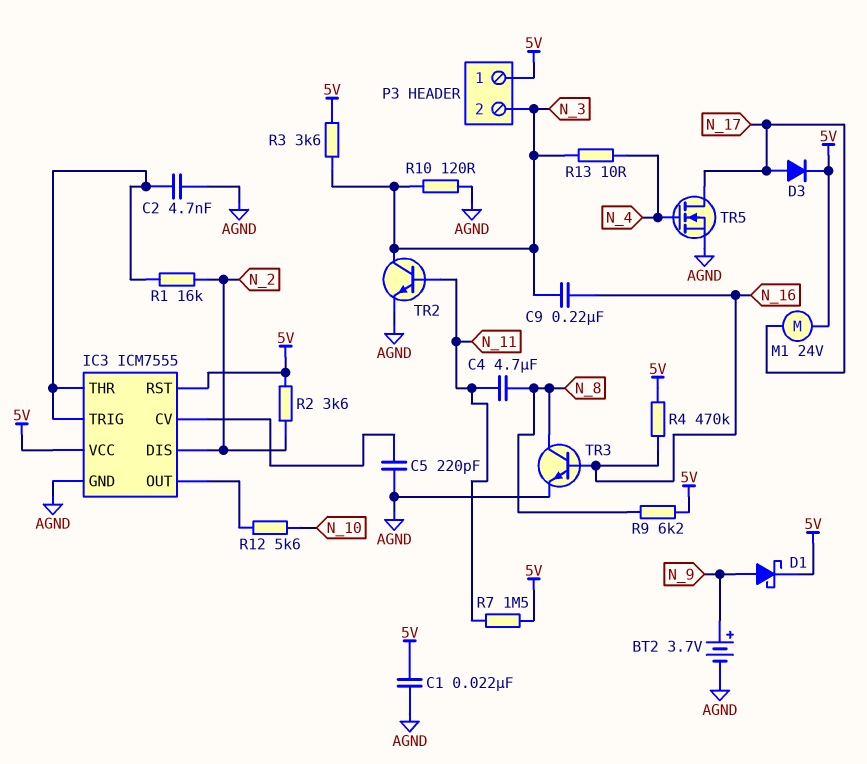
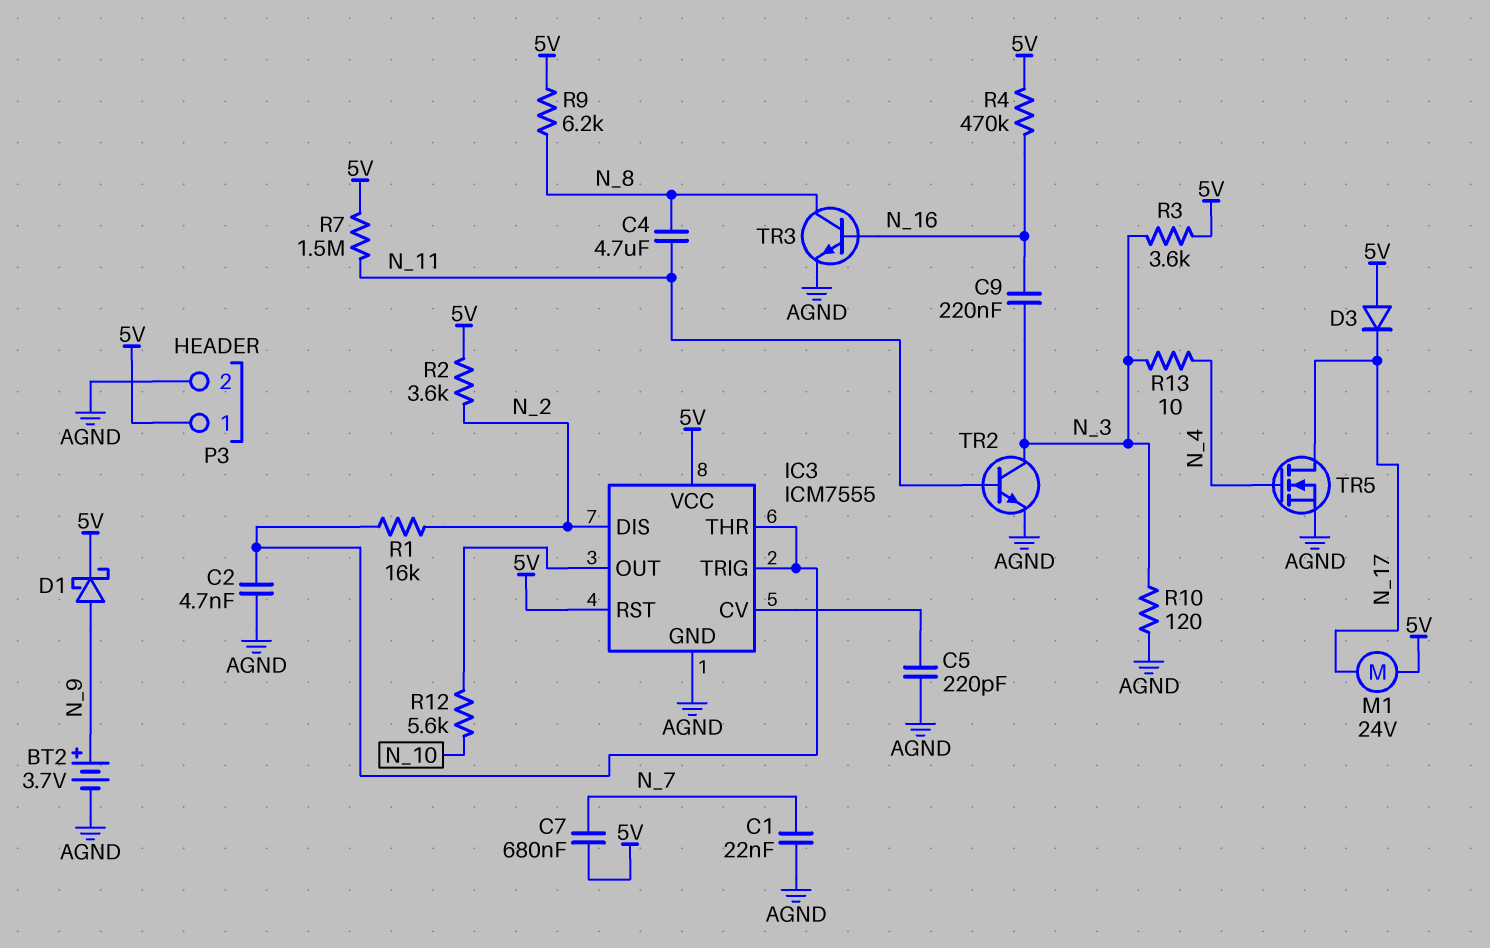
C1: 22nF (5V, AGND) -> 22nF (AGND, N_7)
C7: none -> 680nF (5V, N_7)
D3: diode (A N_17, K 5V) -> diode (A 5V, K N_17)
P3 pin 2: N_3 -> AGND

